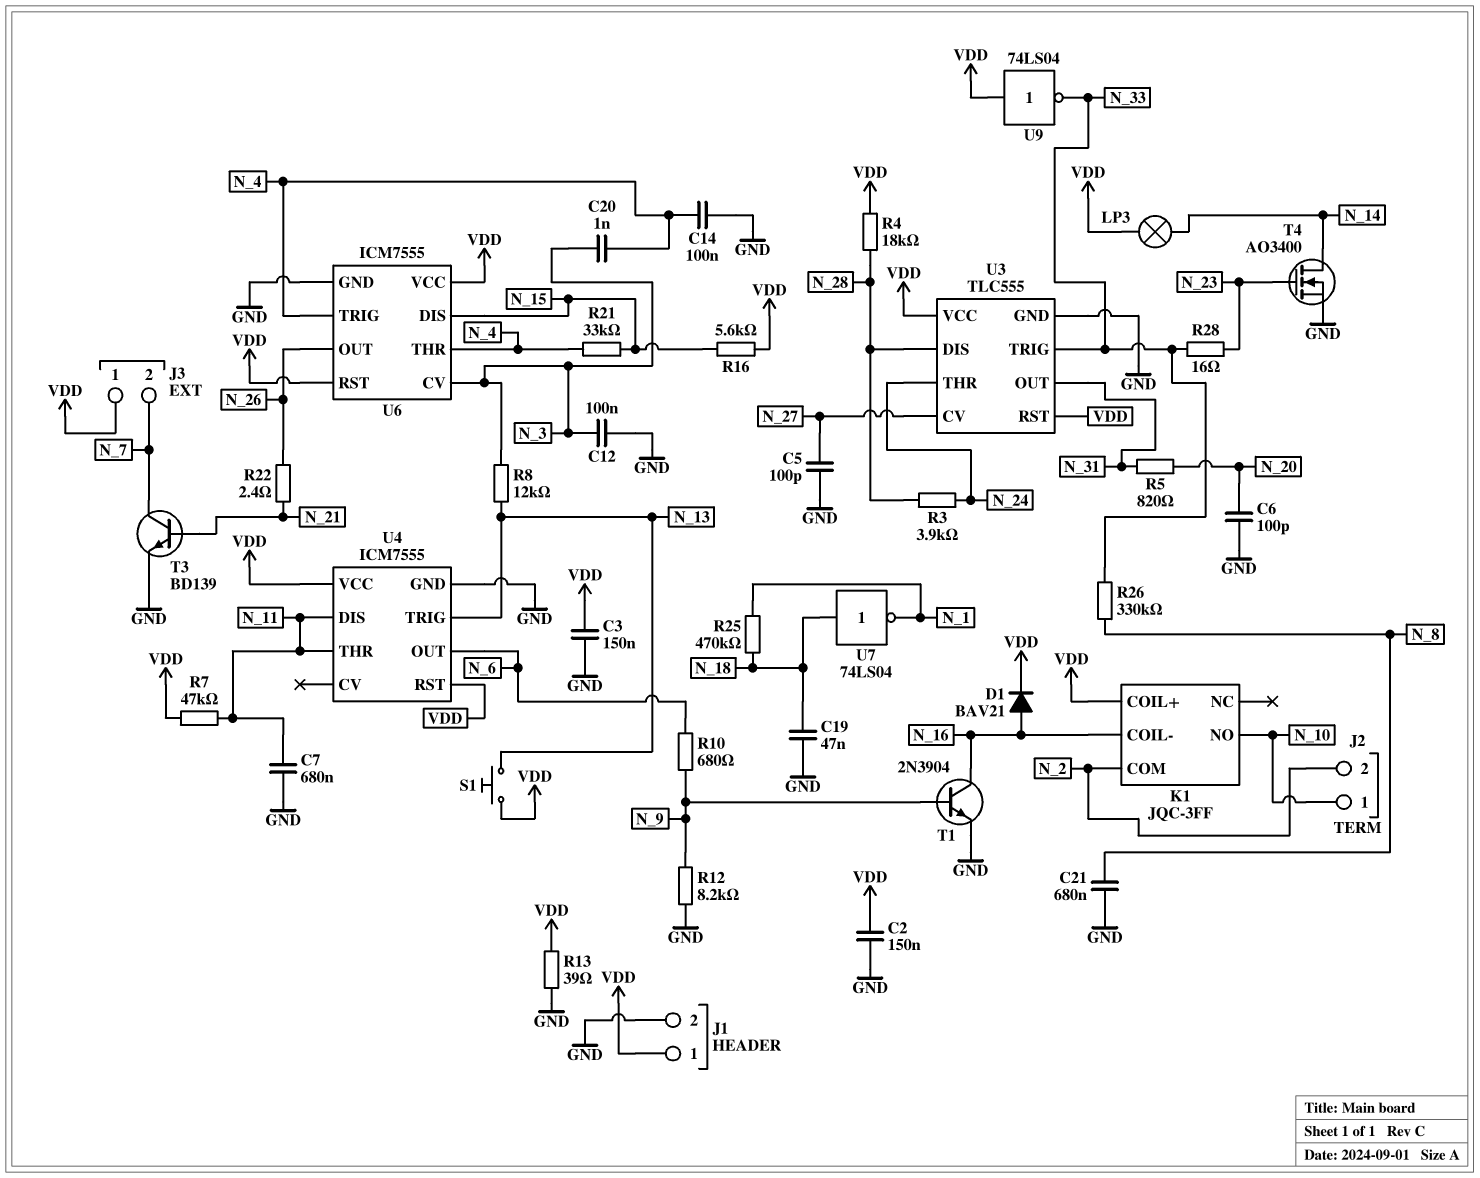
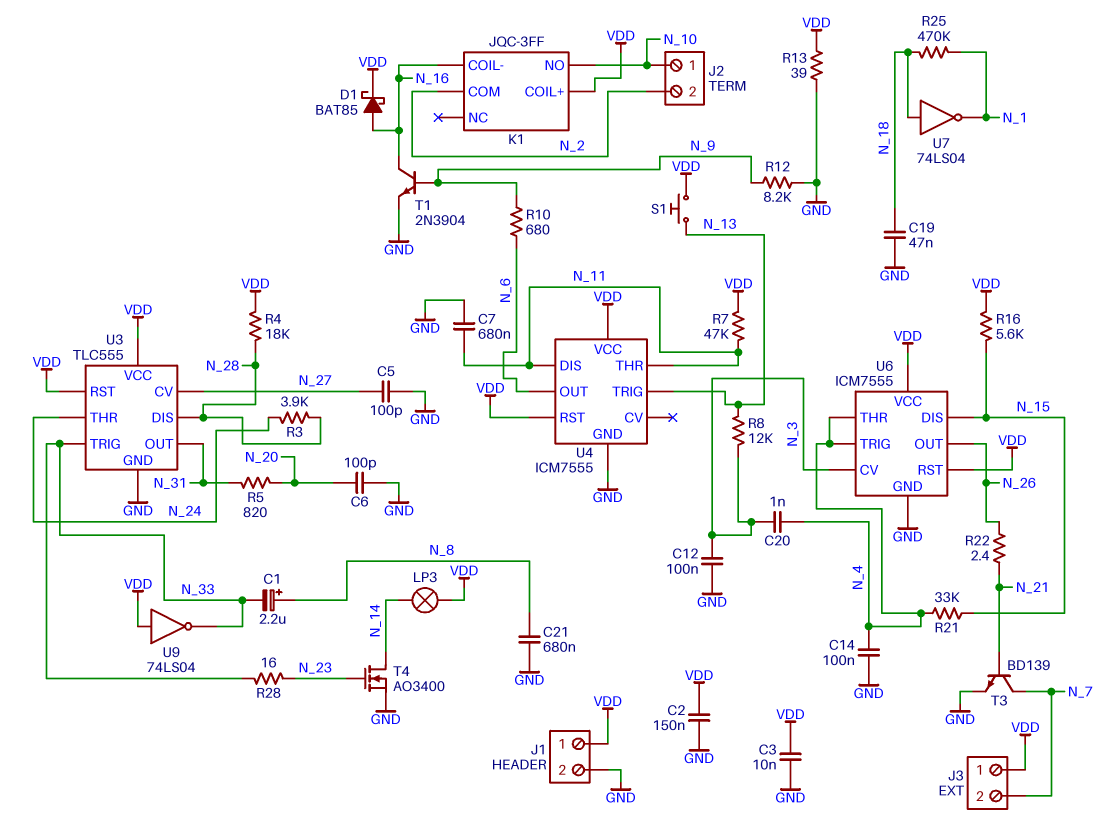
C1: none -> 2.2uF (plus N_8, minus N_33)
C3: 150nF (GND, VDD) -> 10nF (GND, VDD)
D1: diode BAV21 (A N_16, K VDD) -> schottky BAT85 (A N_16, K VDD)
R26: 330k (N_8, N_33) -> none

